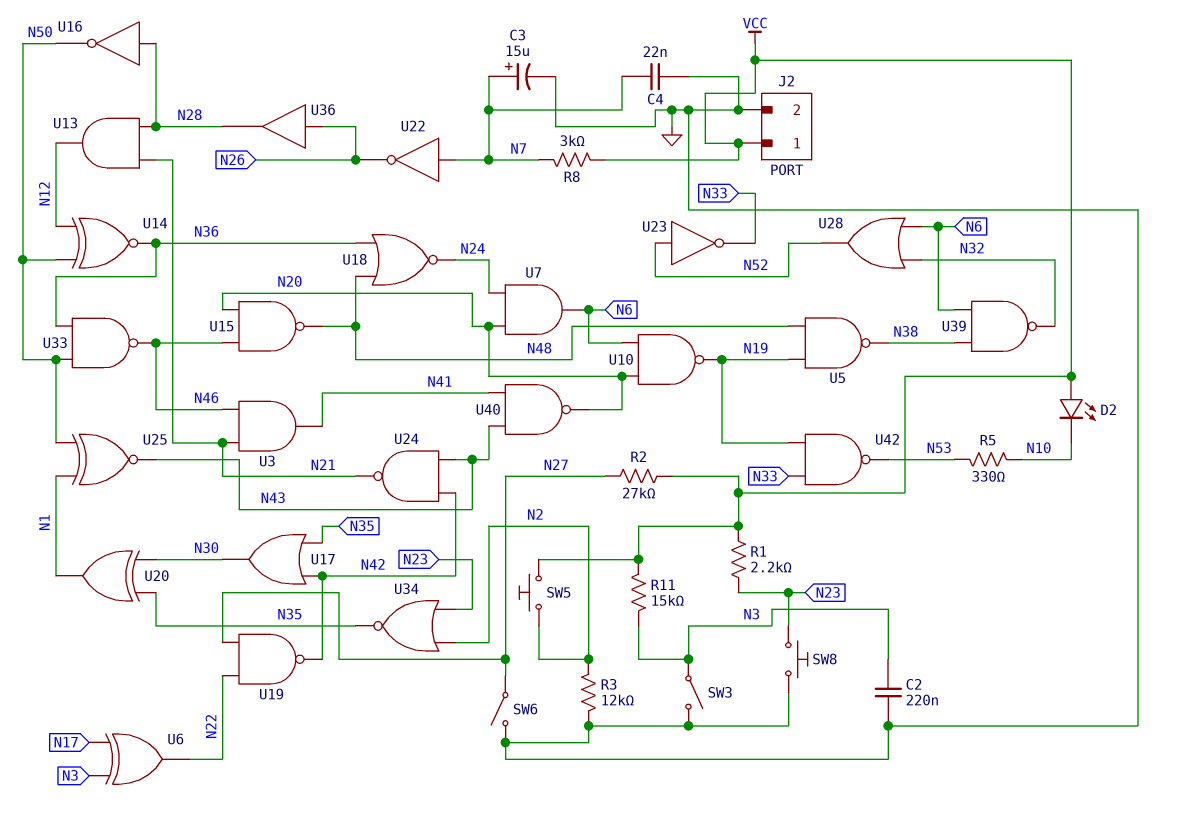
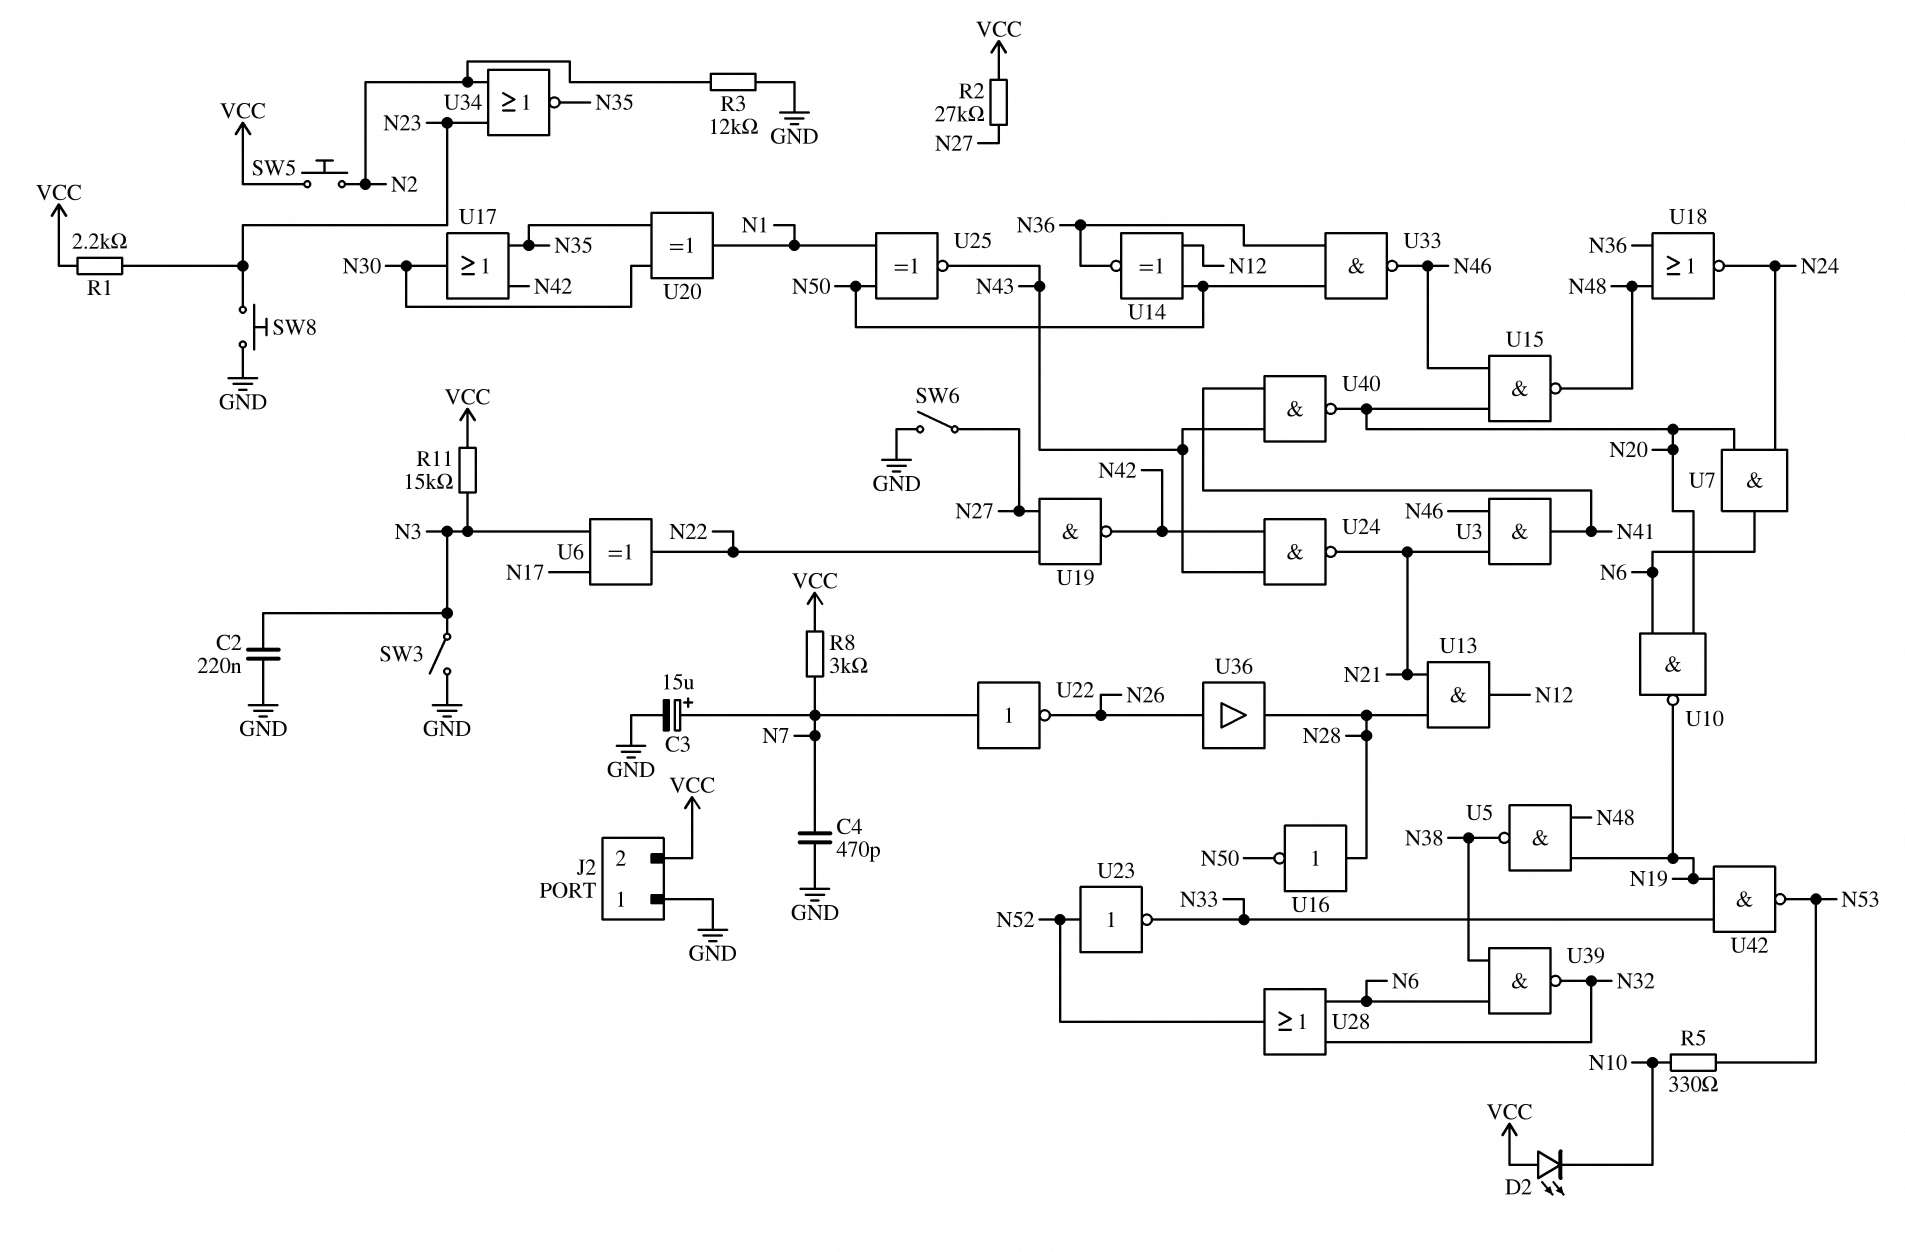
C4: 22nF (GND, N7) -> 470pF (GND, N7)
J2 pin 1: VCC -> GND
J2 pin 2: GND -> VCC

